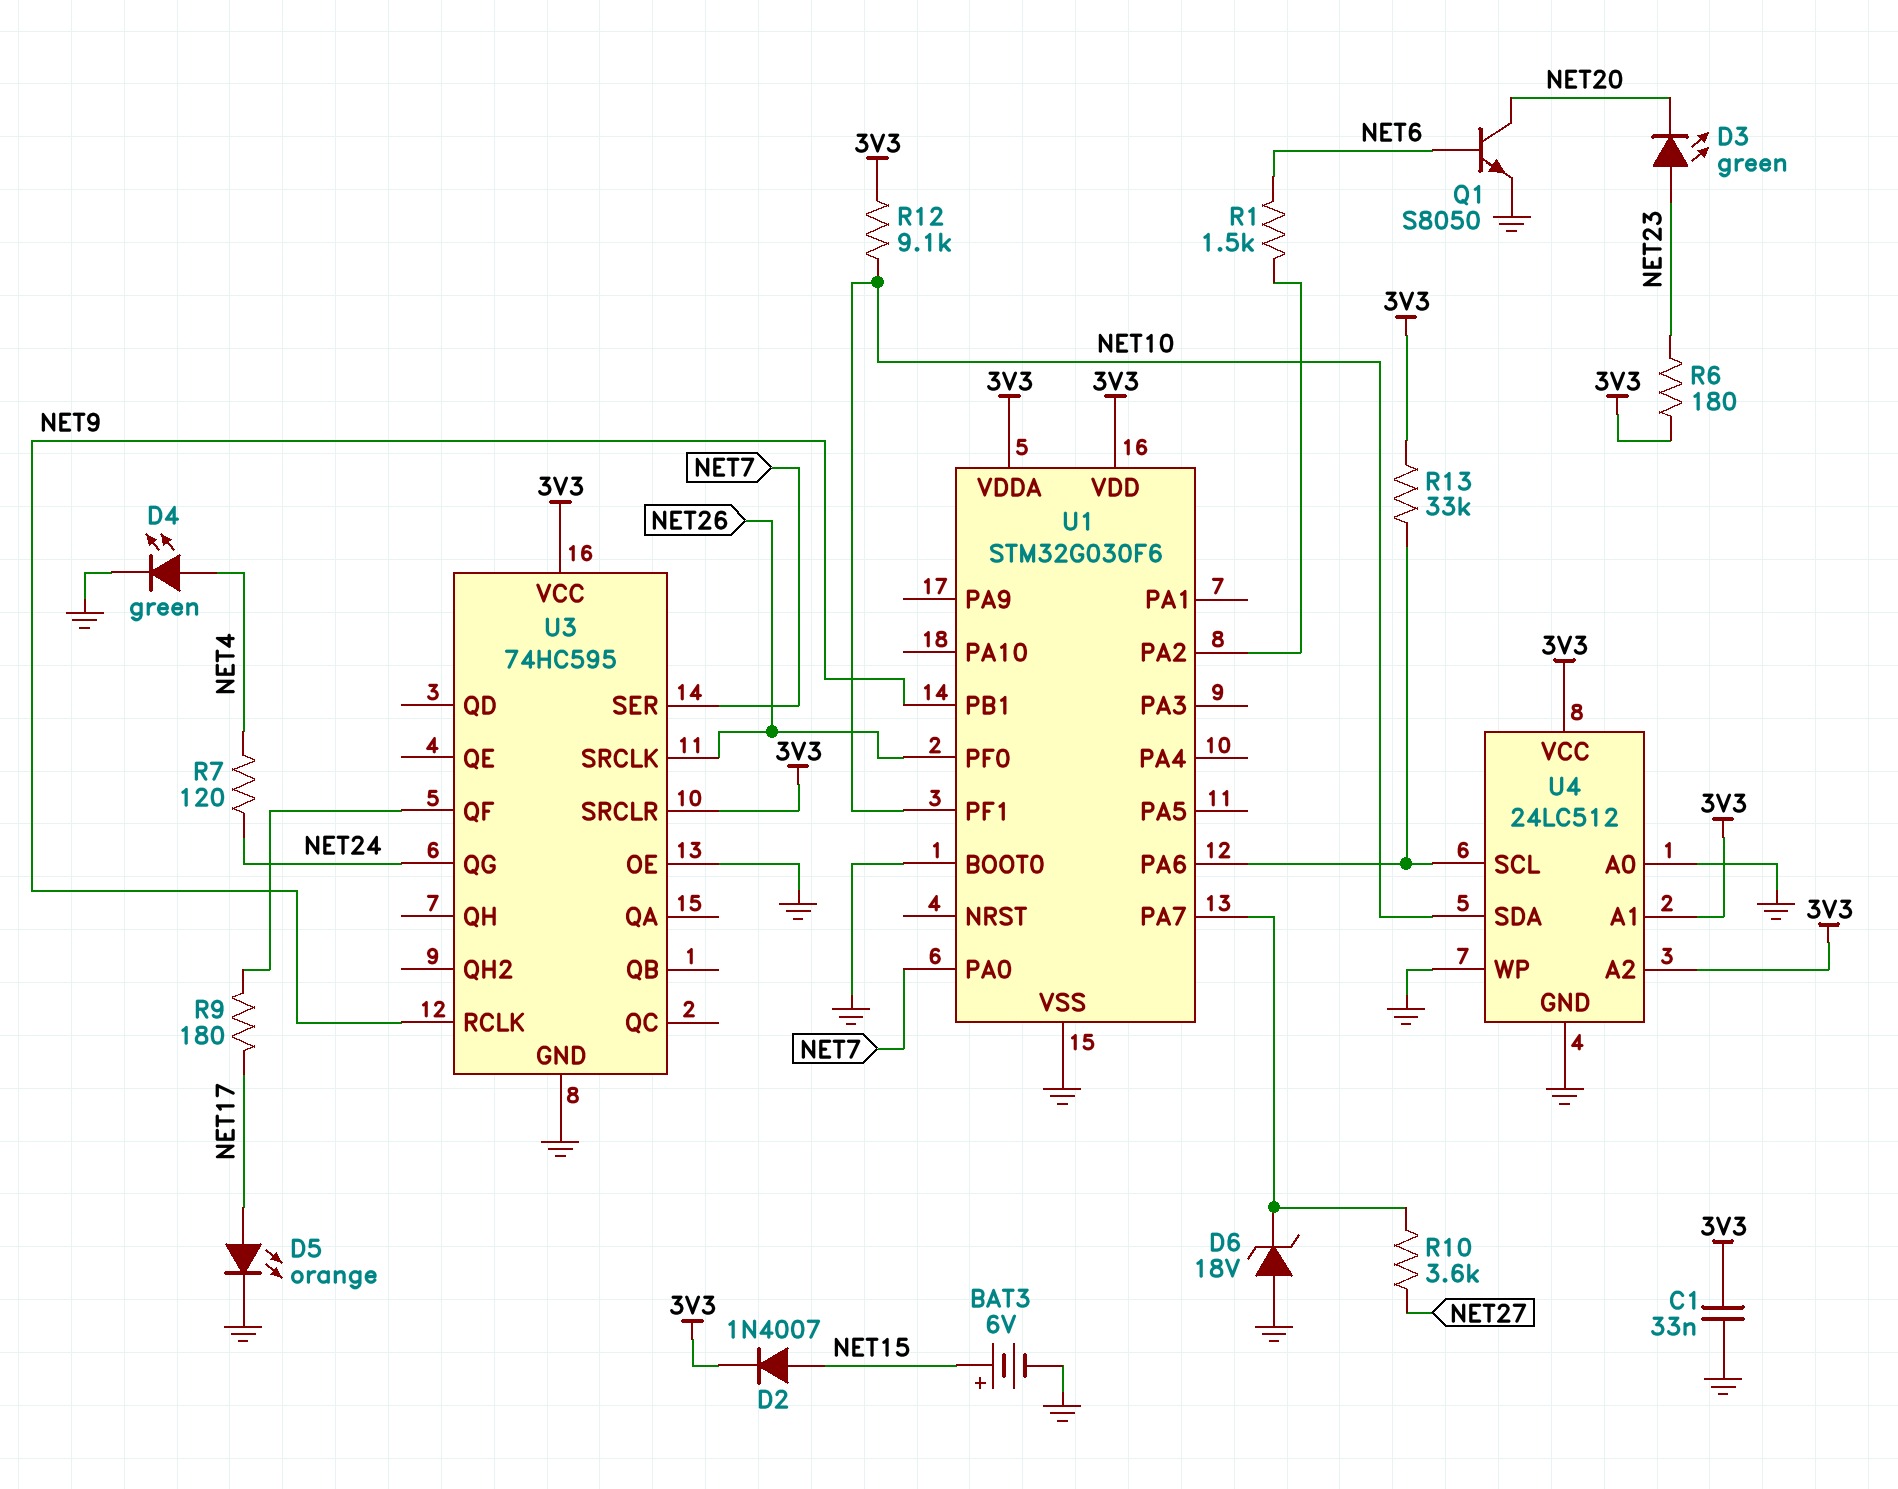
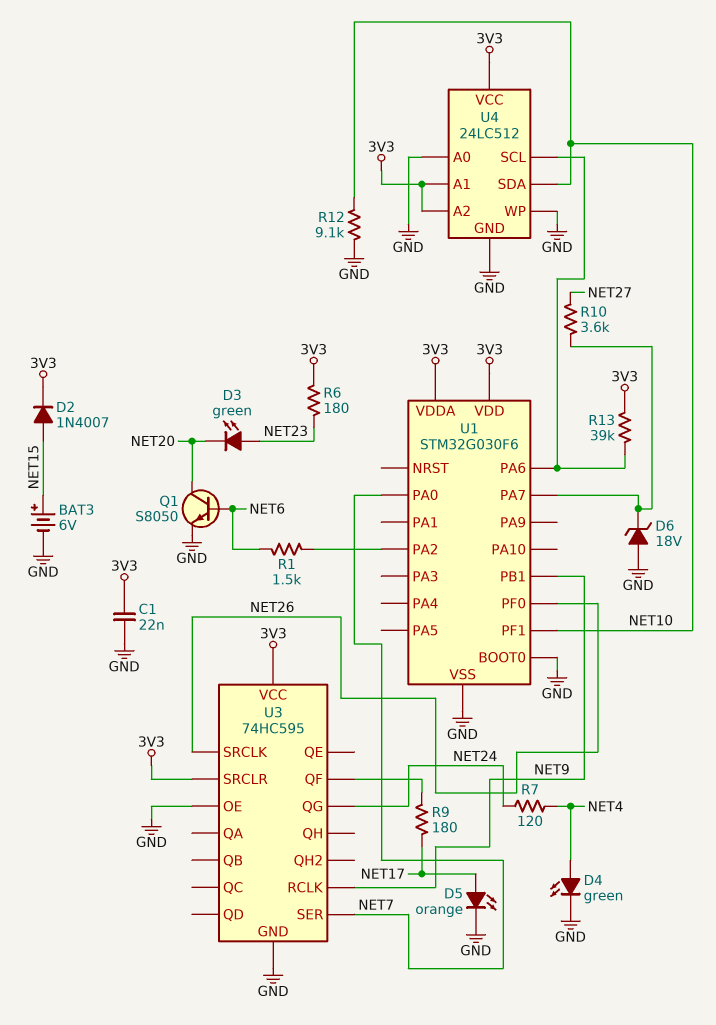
C1: 33nF (3V3, GND) -> 22nF (3V3, GND)
R12: 9.1k (3V3, NET10) -> 9.1k (GND, NET10)
R13: 33k (3V3, U1/PA6) -> 39k (3V3, U1/PA6)

